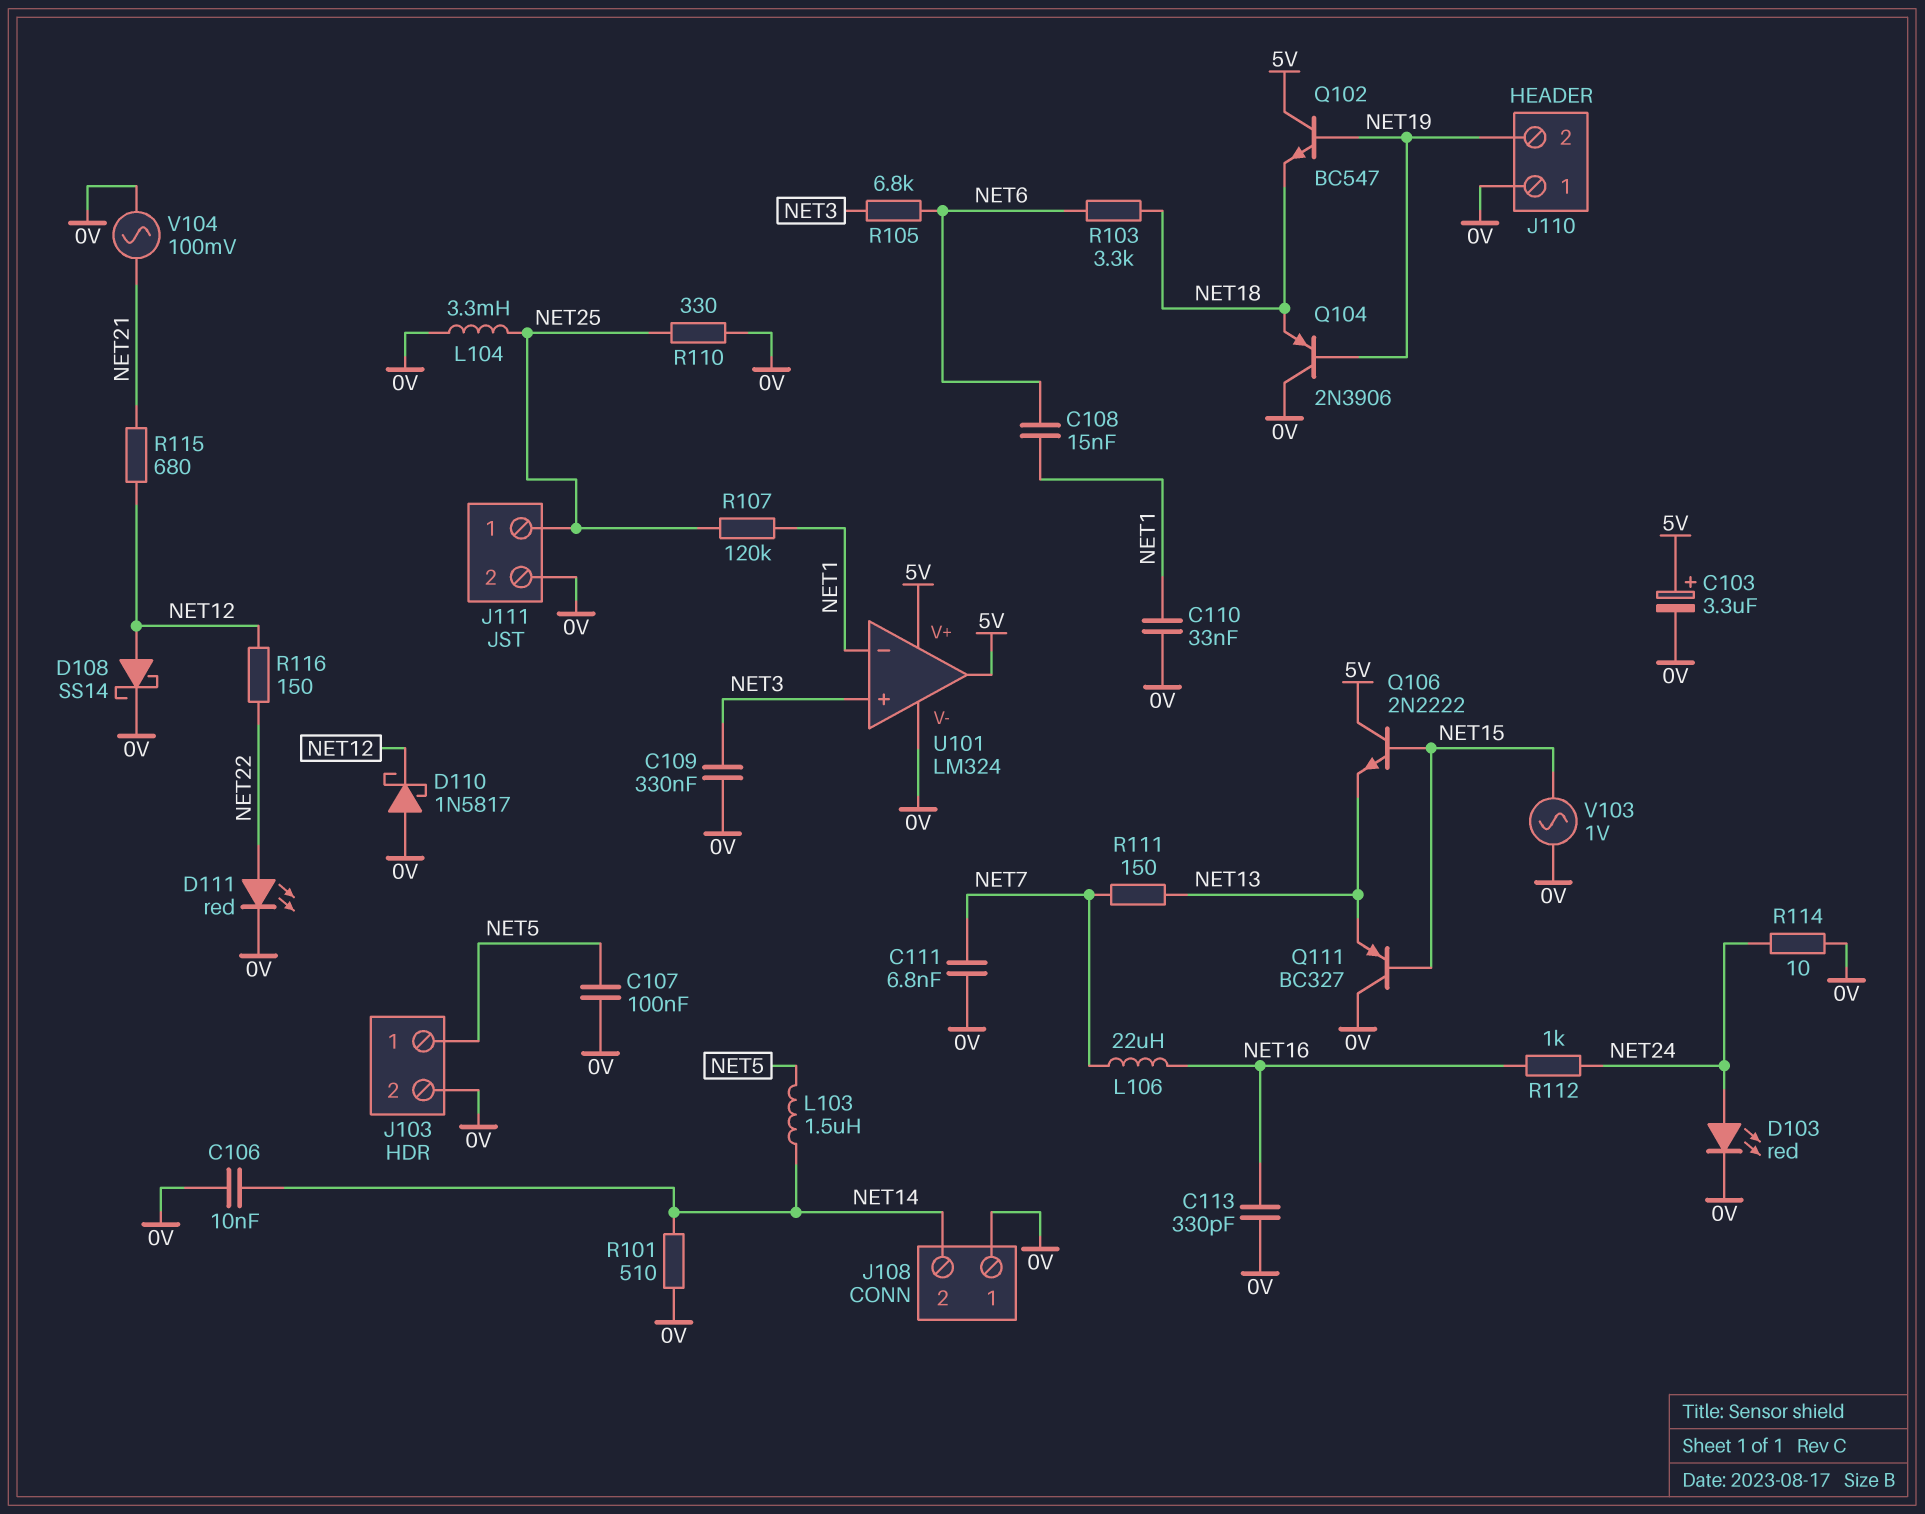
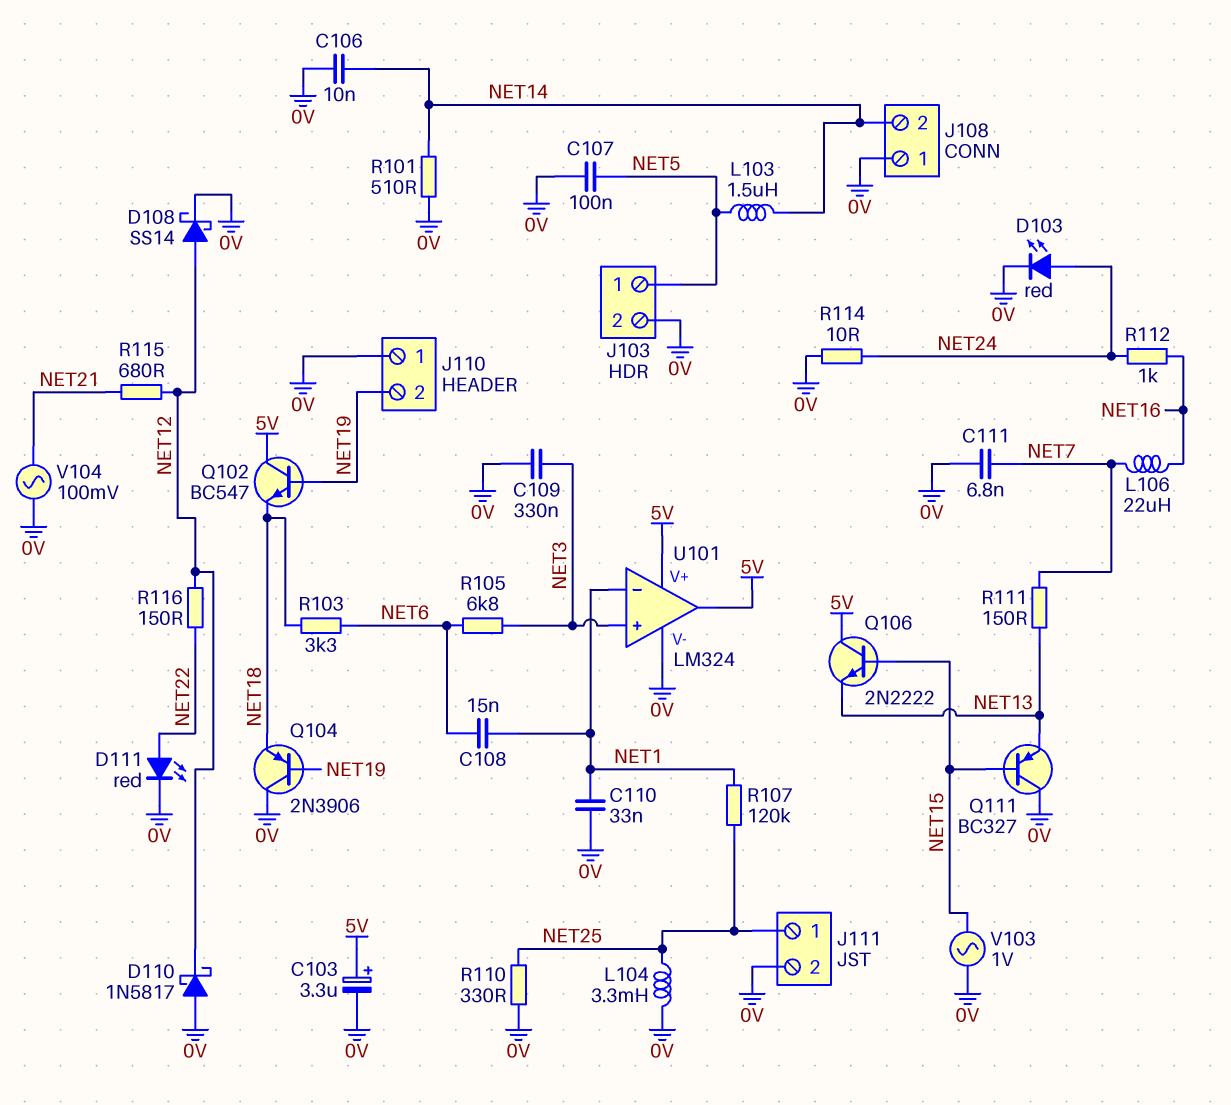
C113: 330pF (0V, NET16) -> none

